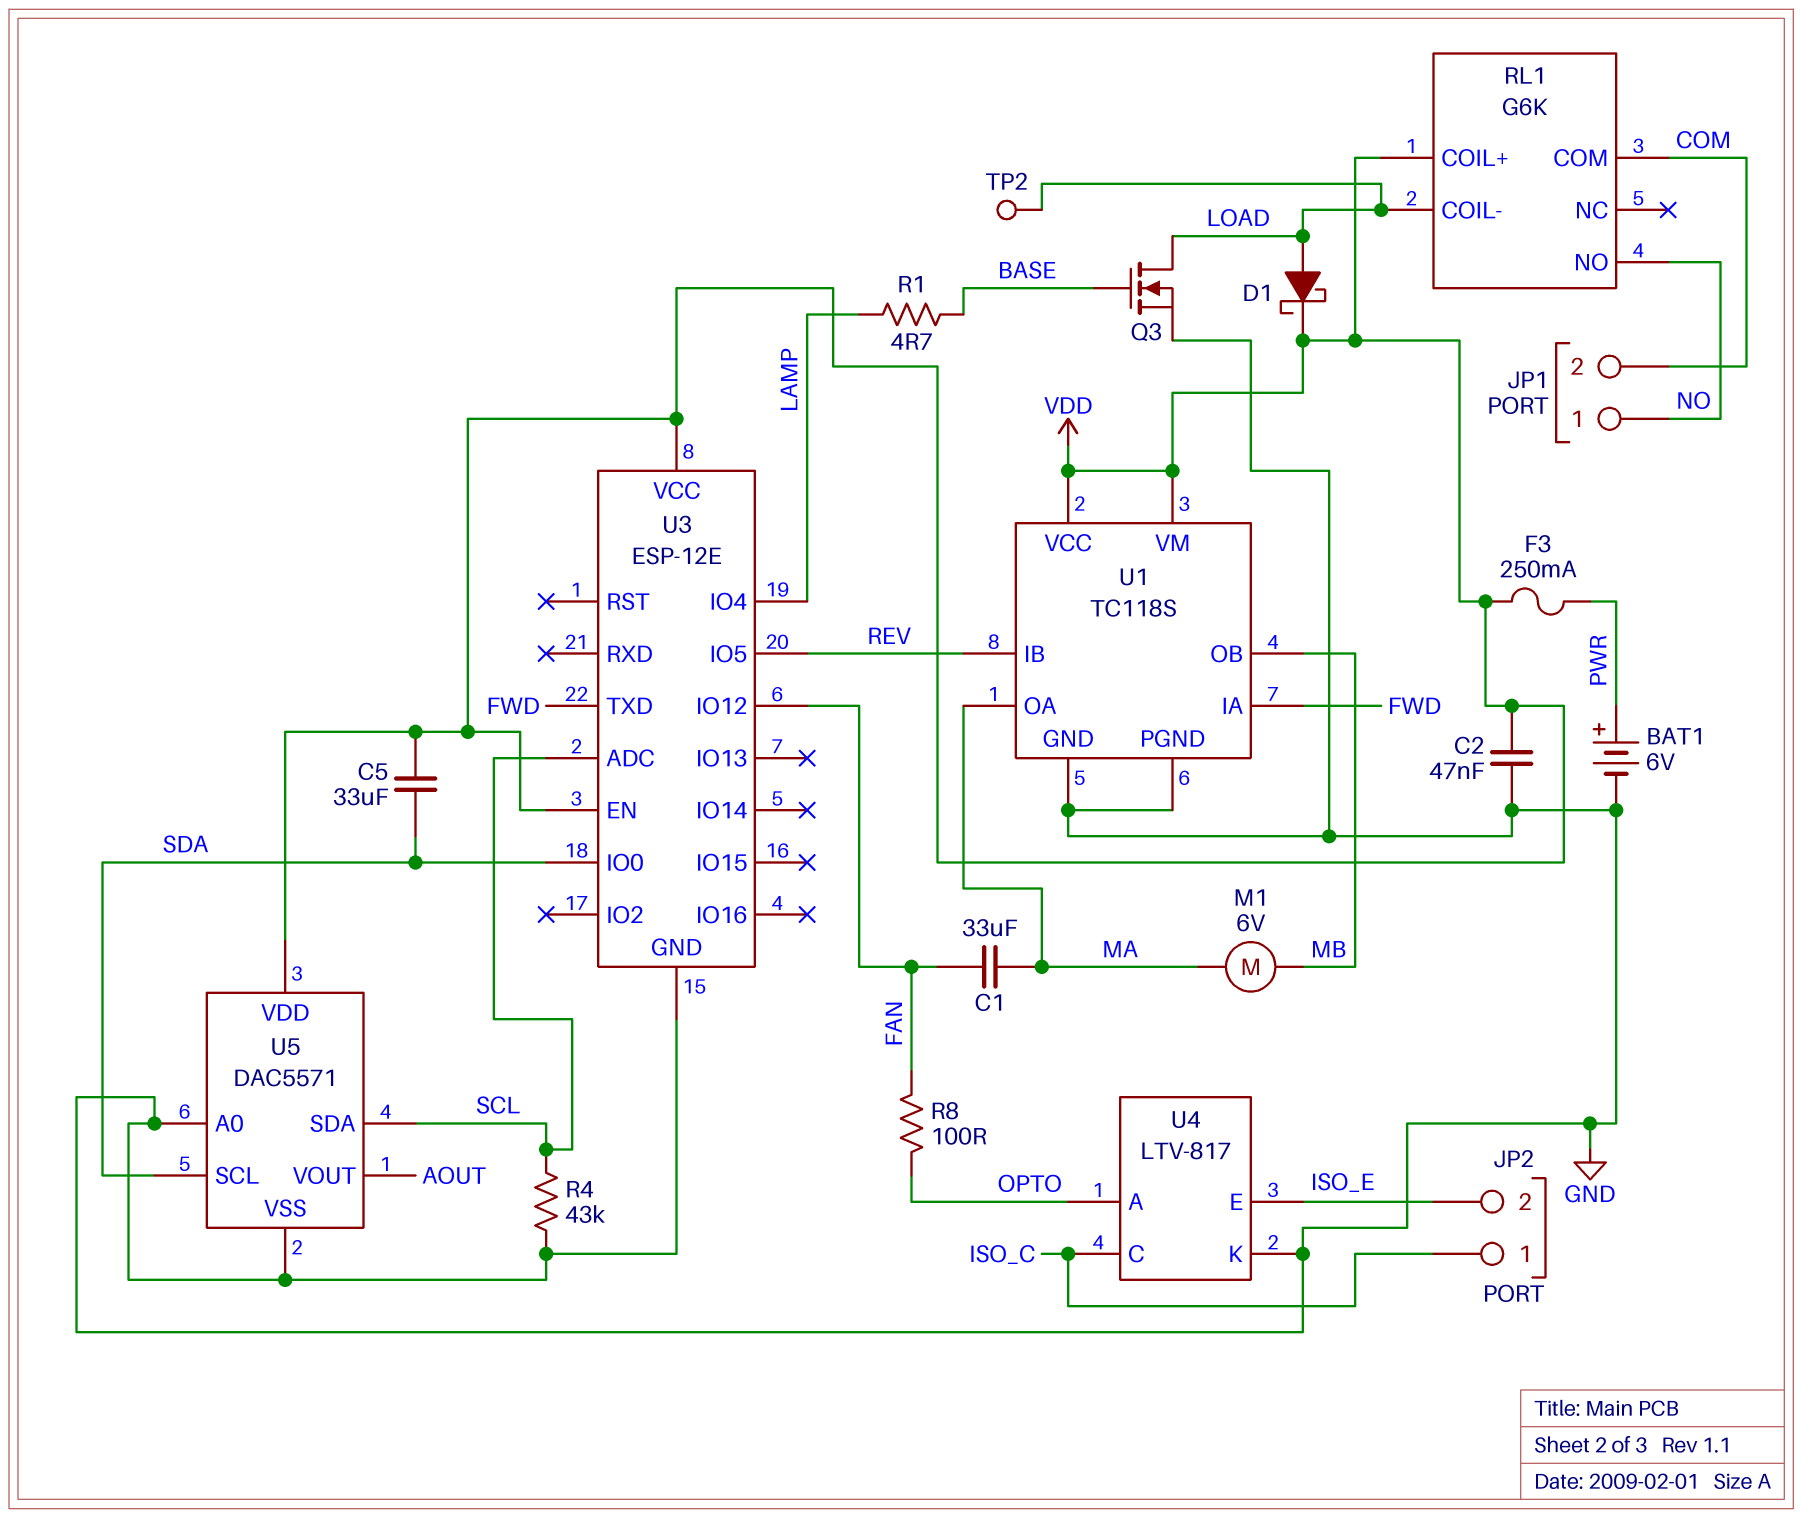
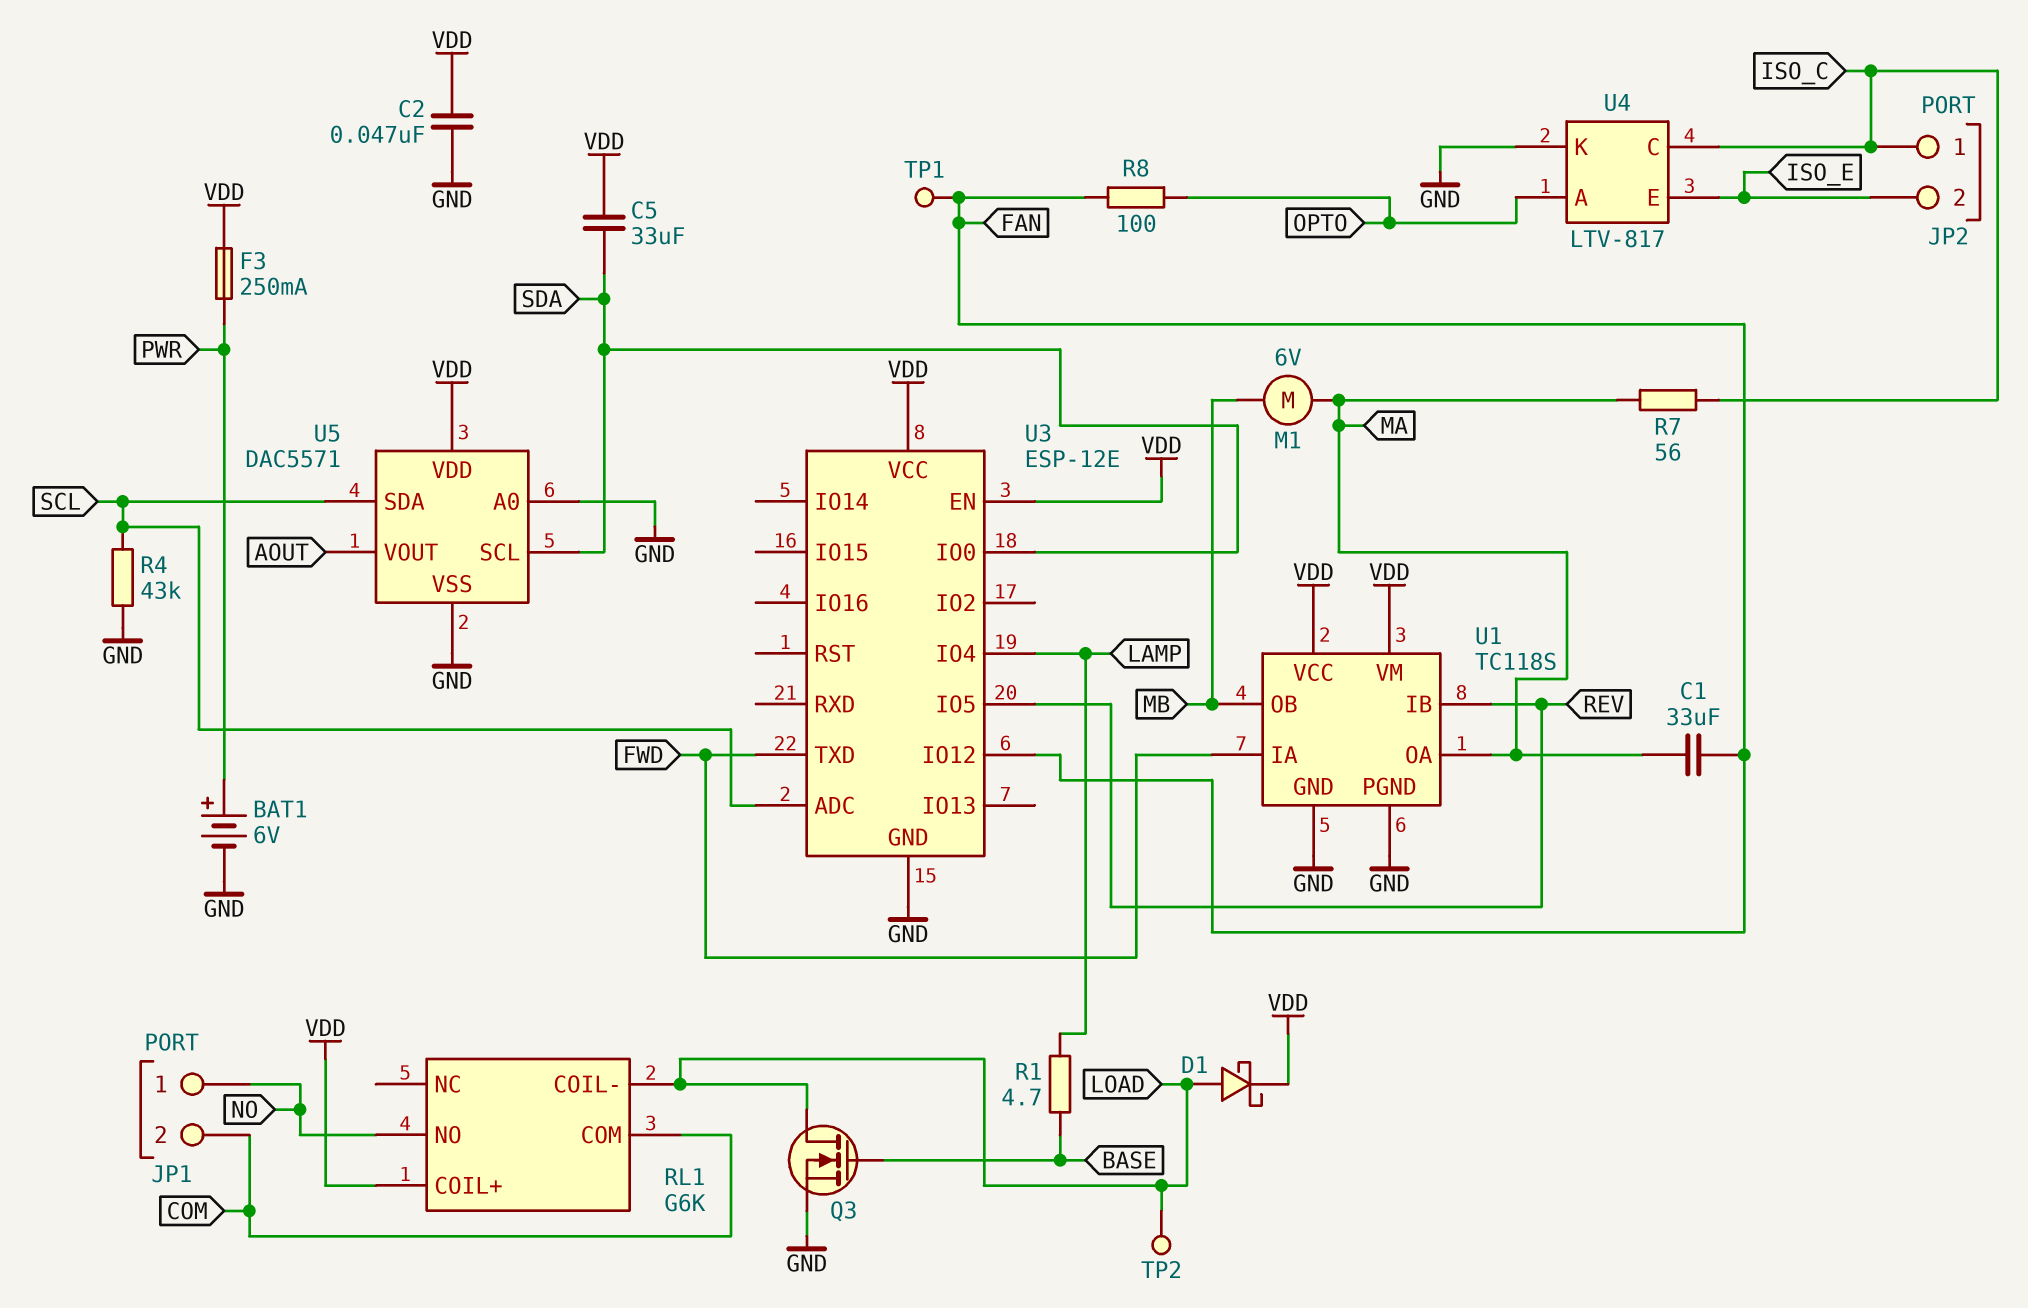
R7: none -> 56 (ISO_C, MA)
TP1: none -> test point (FAN)

